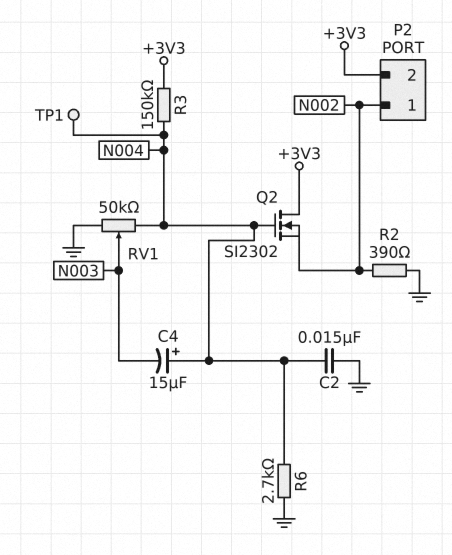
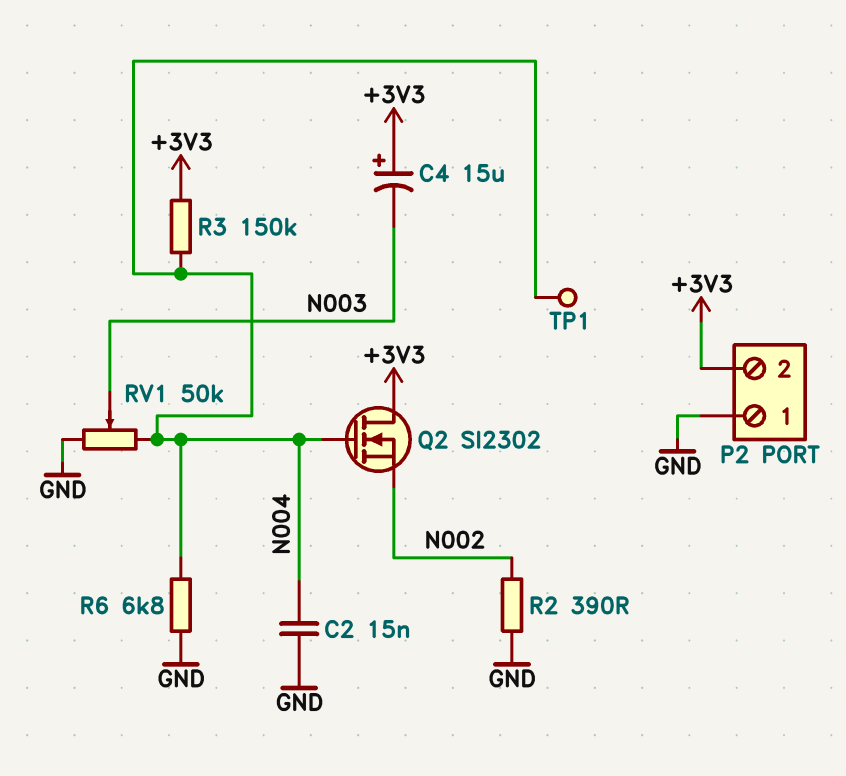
C4: 15uF (plus N004, minus N003) -> 15uF (plus +3V3, minus N003)
P2 pin 1: N002 -> GND
R6: 2.7k (GND, N004) -> 6.8k (GND, N004)

